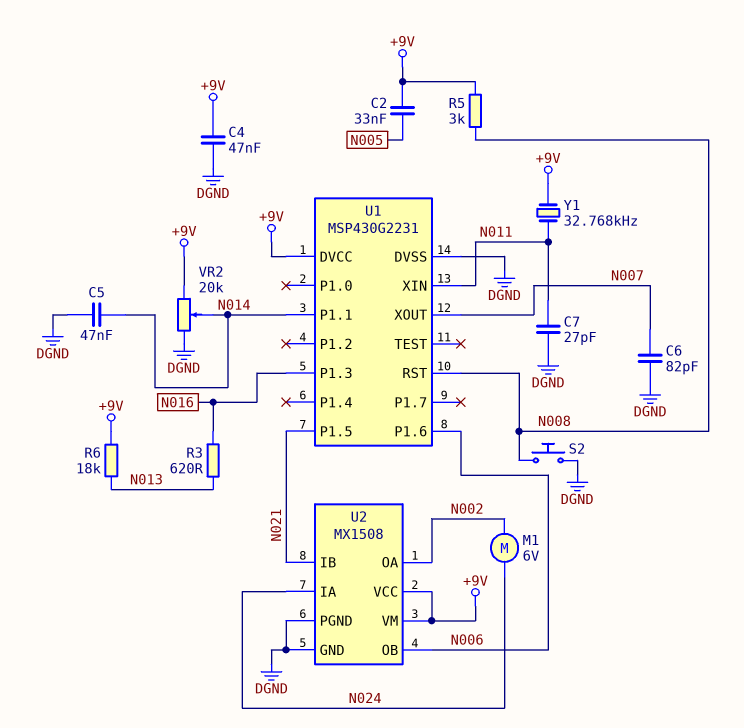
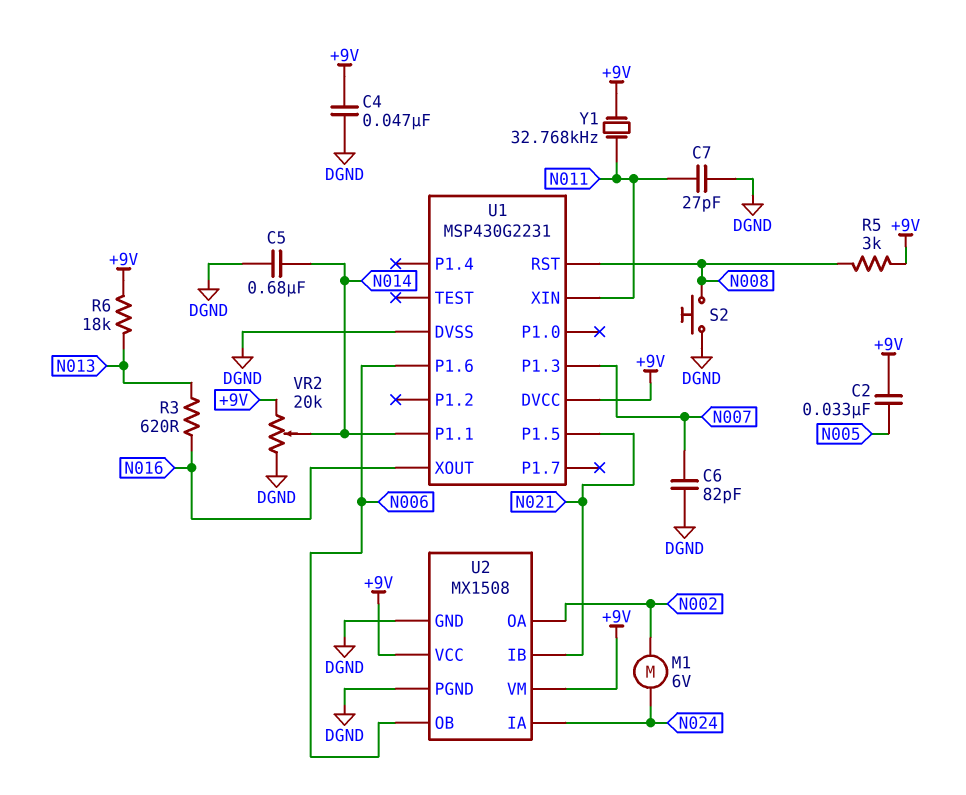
C5: 47nF (DGND, N014) -> 680nF (DGND, N014)
U1 pin P1.3: N016 -> N007
U1 pin XOUT: N007 -> N016

